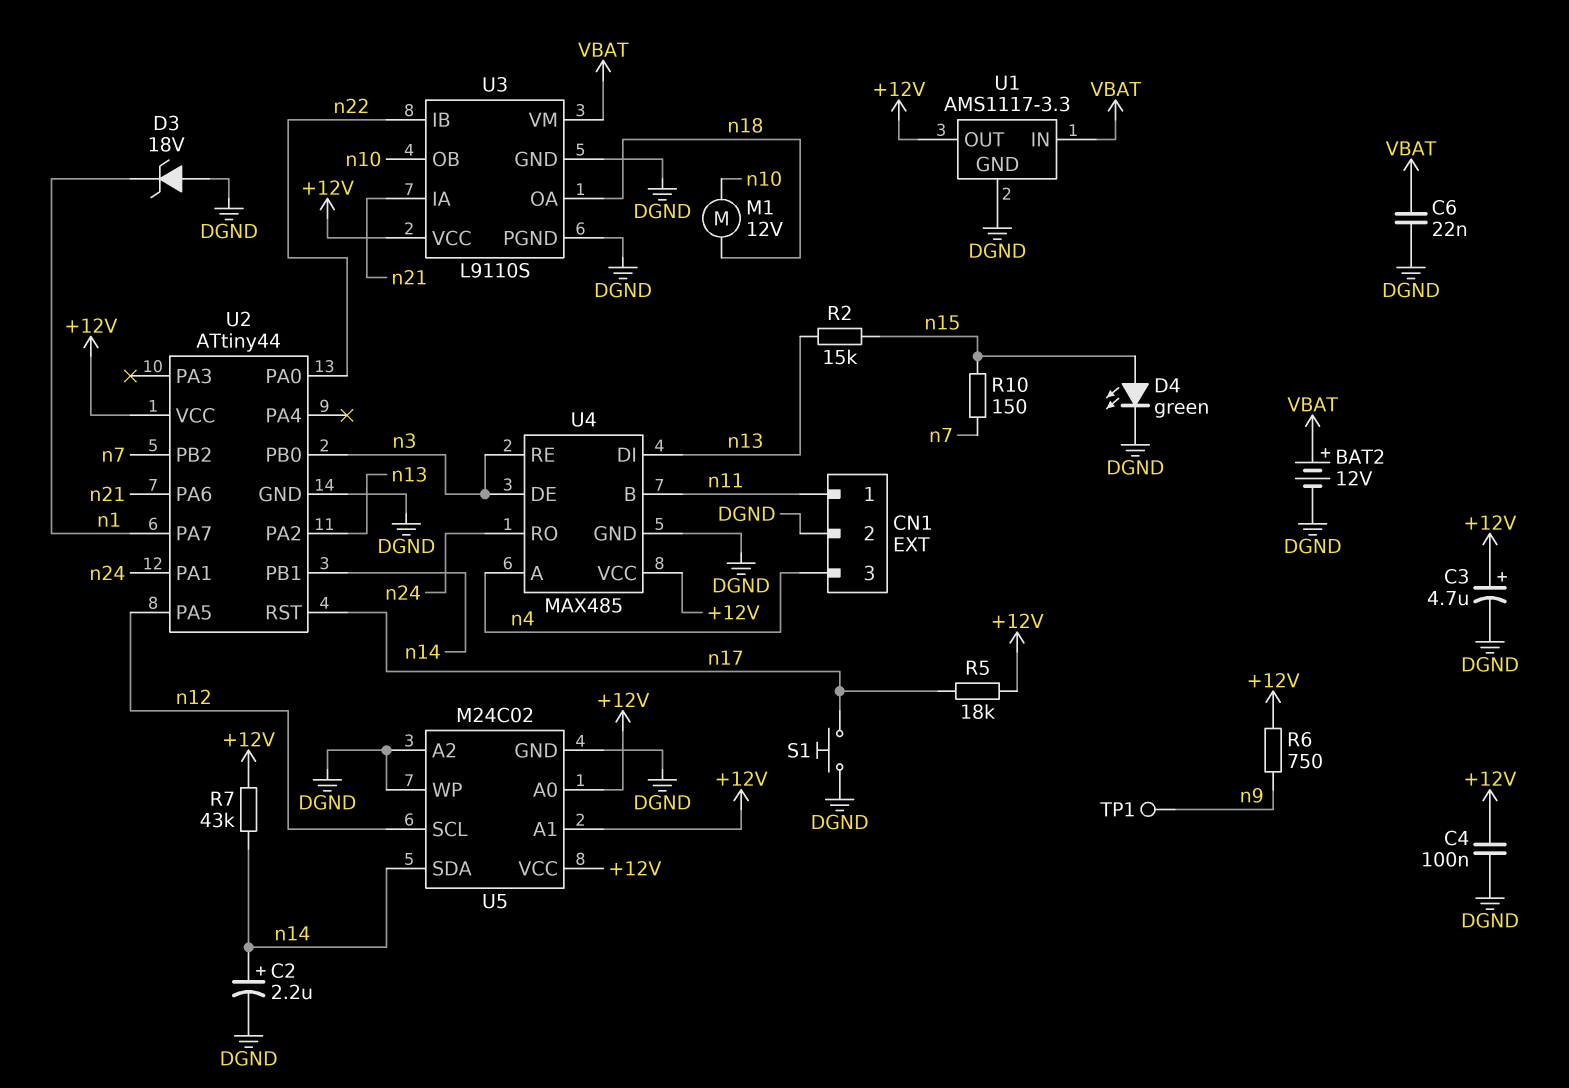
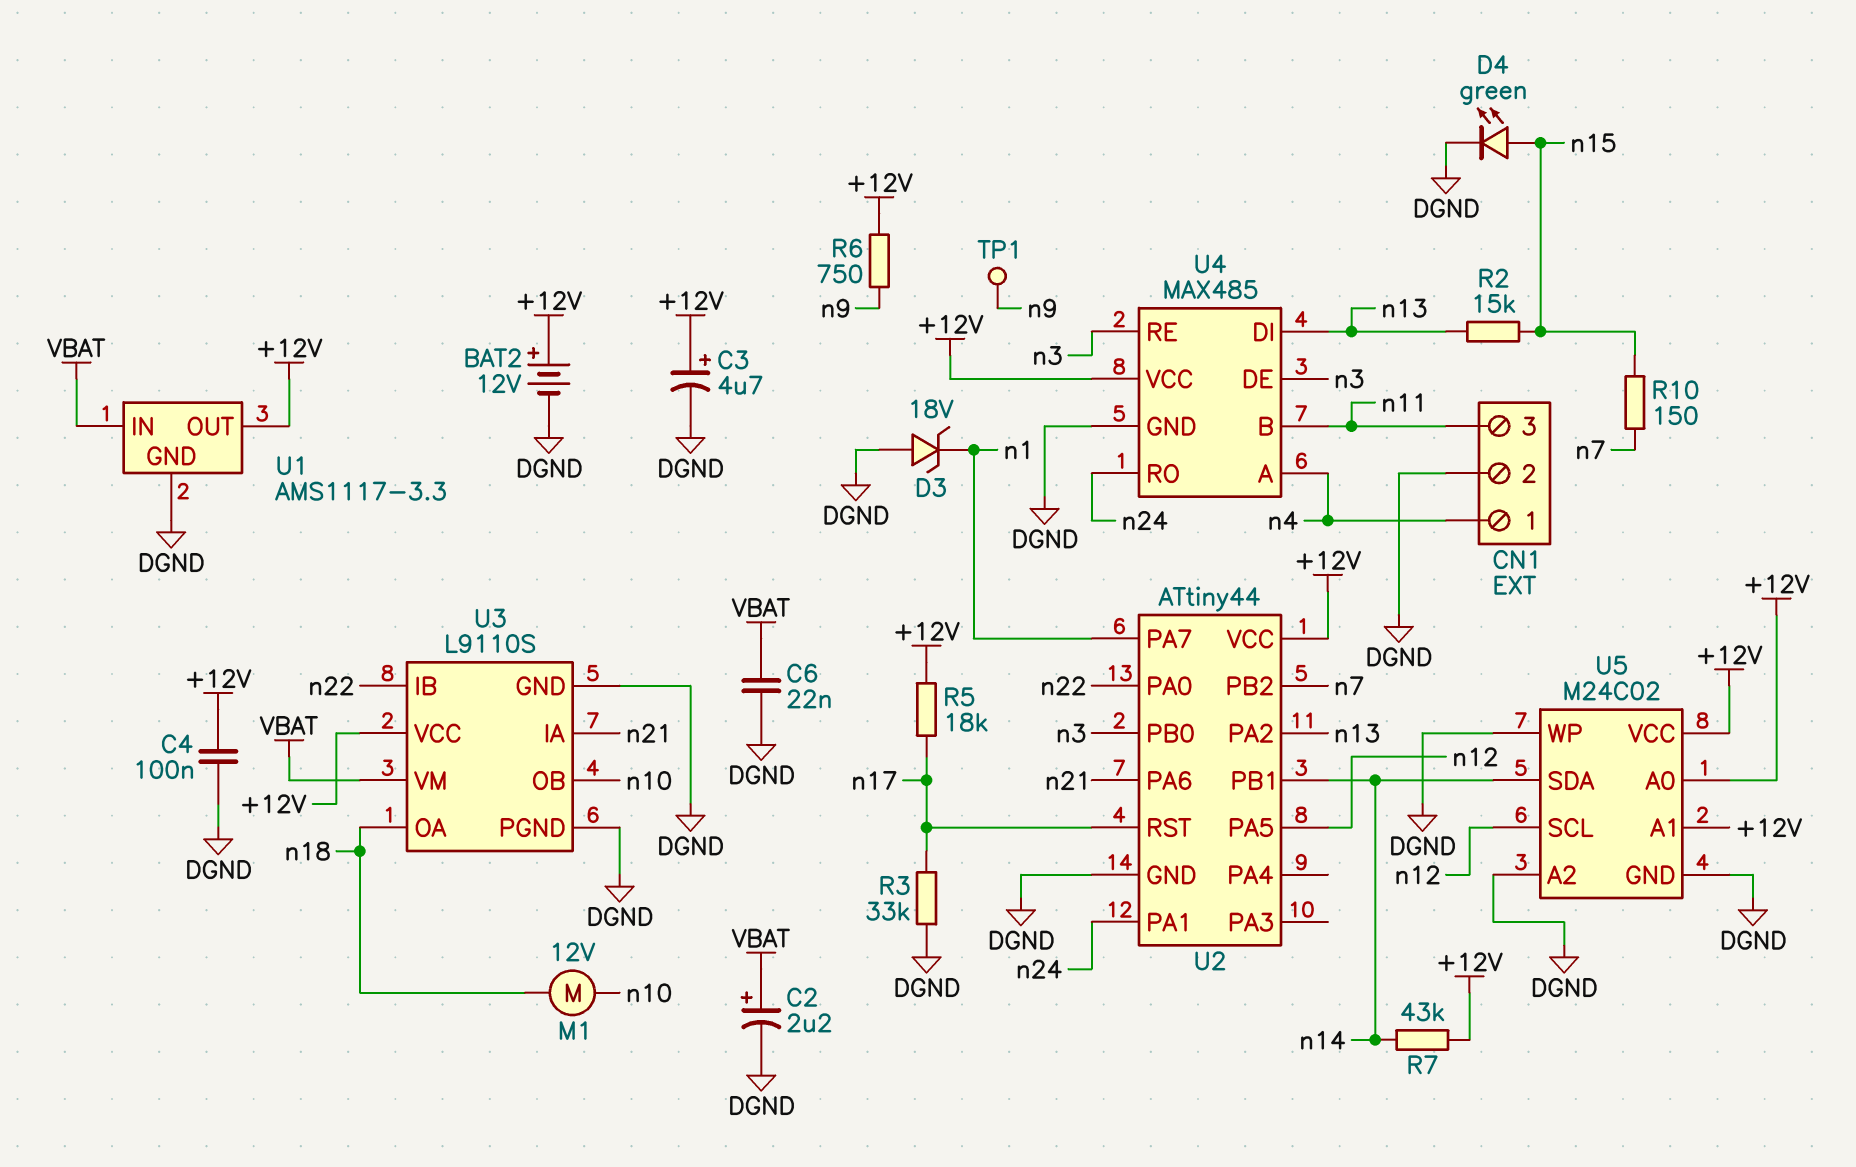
BAT2: 12V (plus VBAT, minus DGND) -> 12V (plus +12V, minus DGND)
C2: 2.2uF (plus n14, minus DGND) -> 2.2uF (plus VBAT, minus DGND)
CN1 pin 1: n11 -> n4
CN1 pin 3: n4 -> n11
R3: none -> 33k (DGND, n17)
S1: button (DGND, n17) -> none

